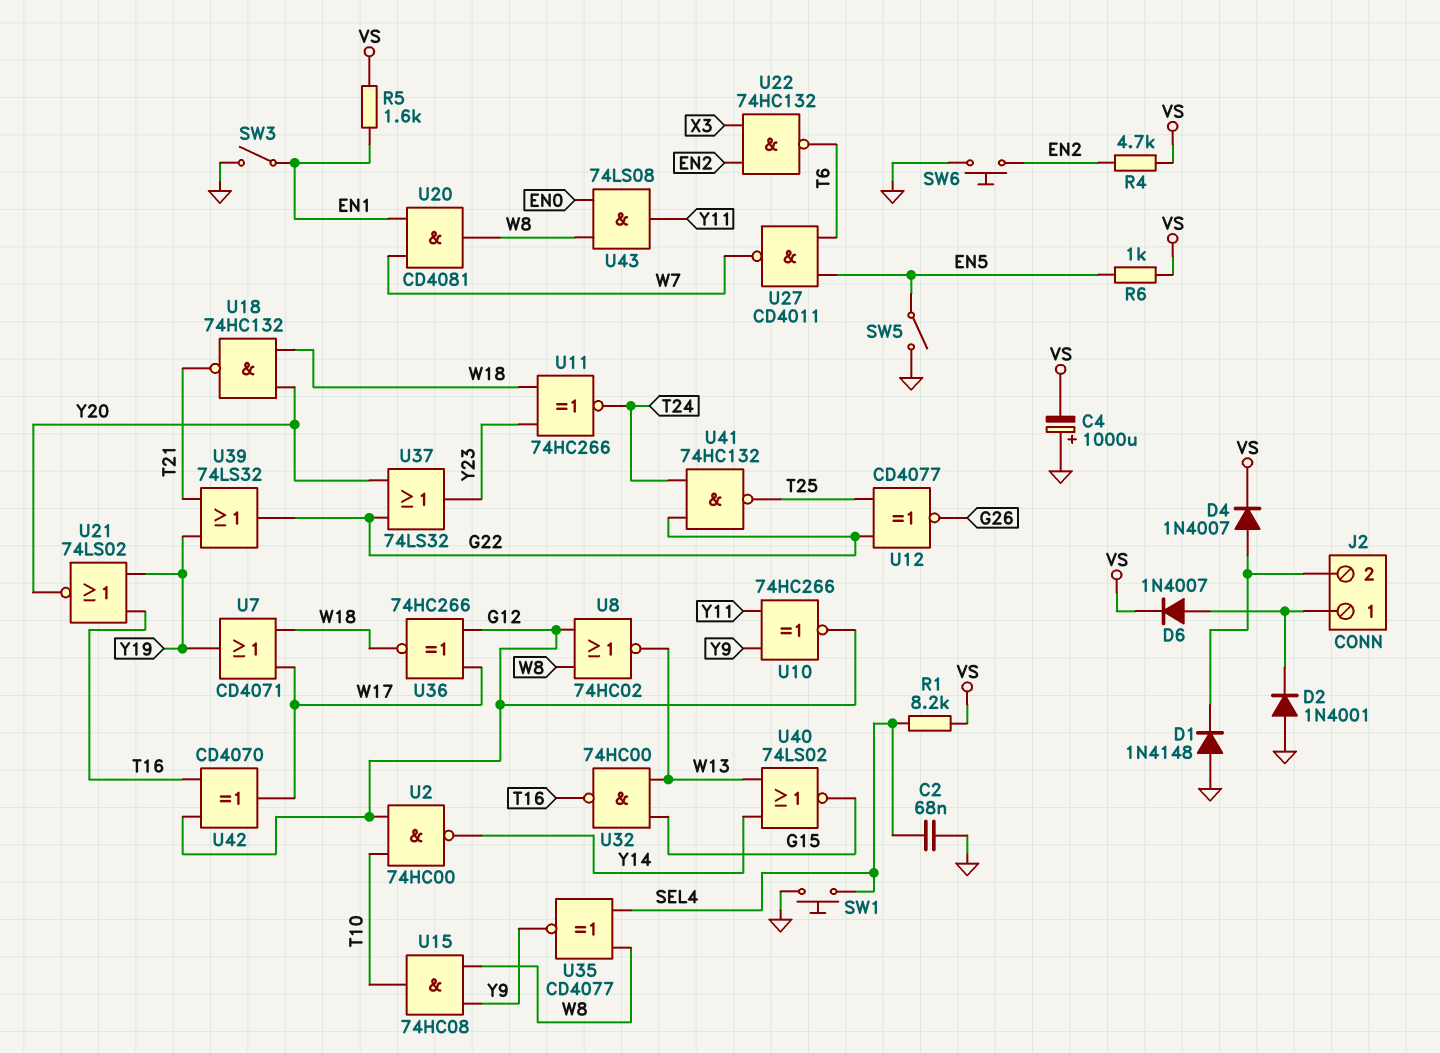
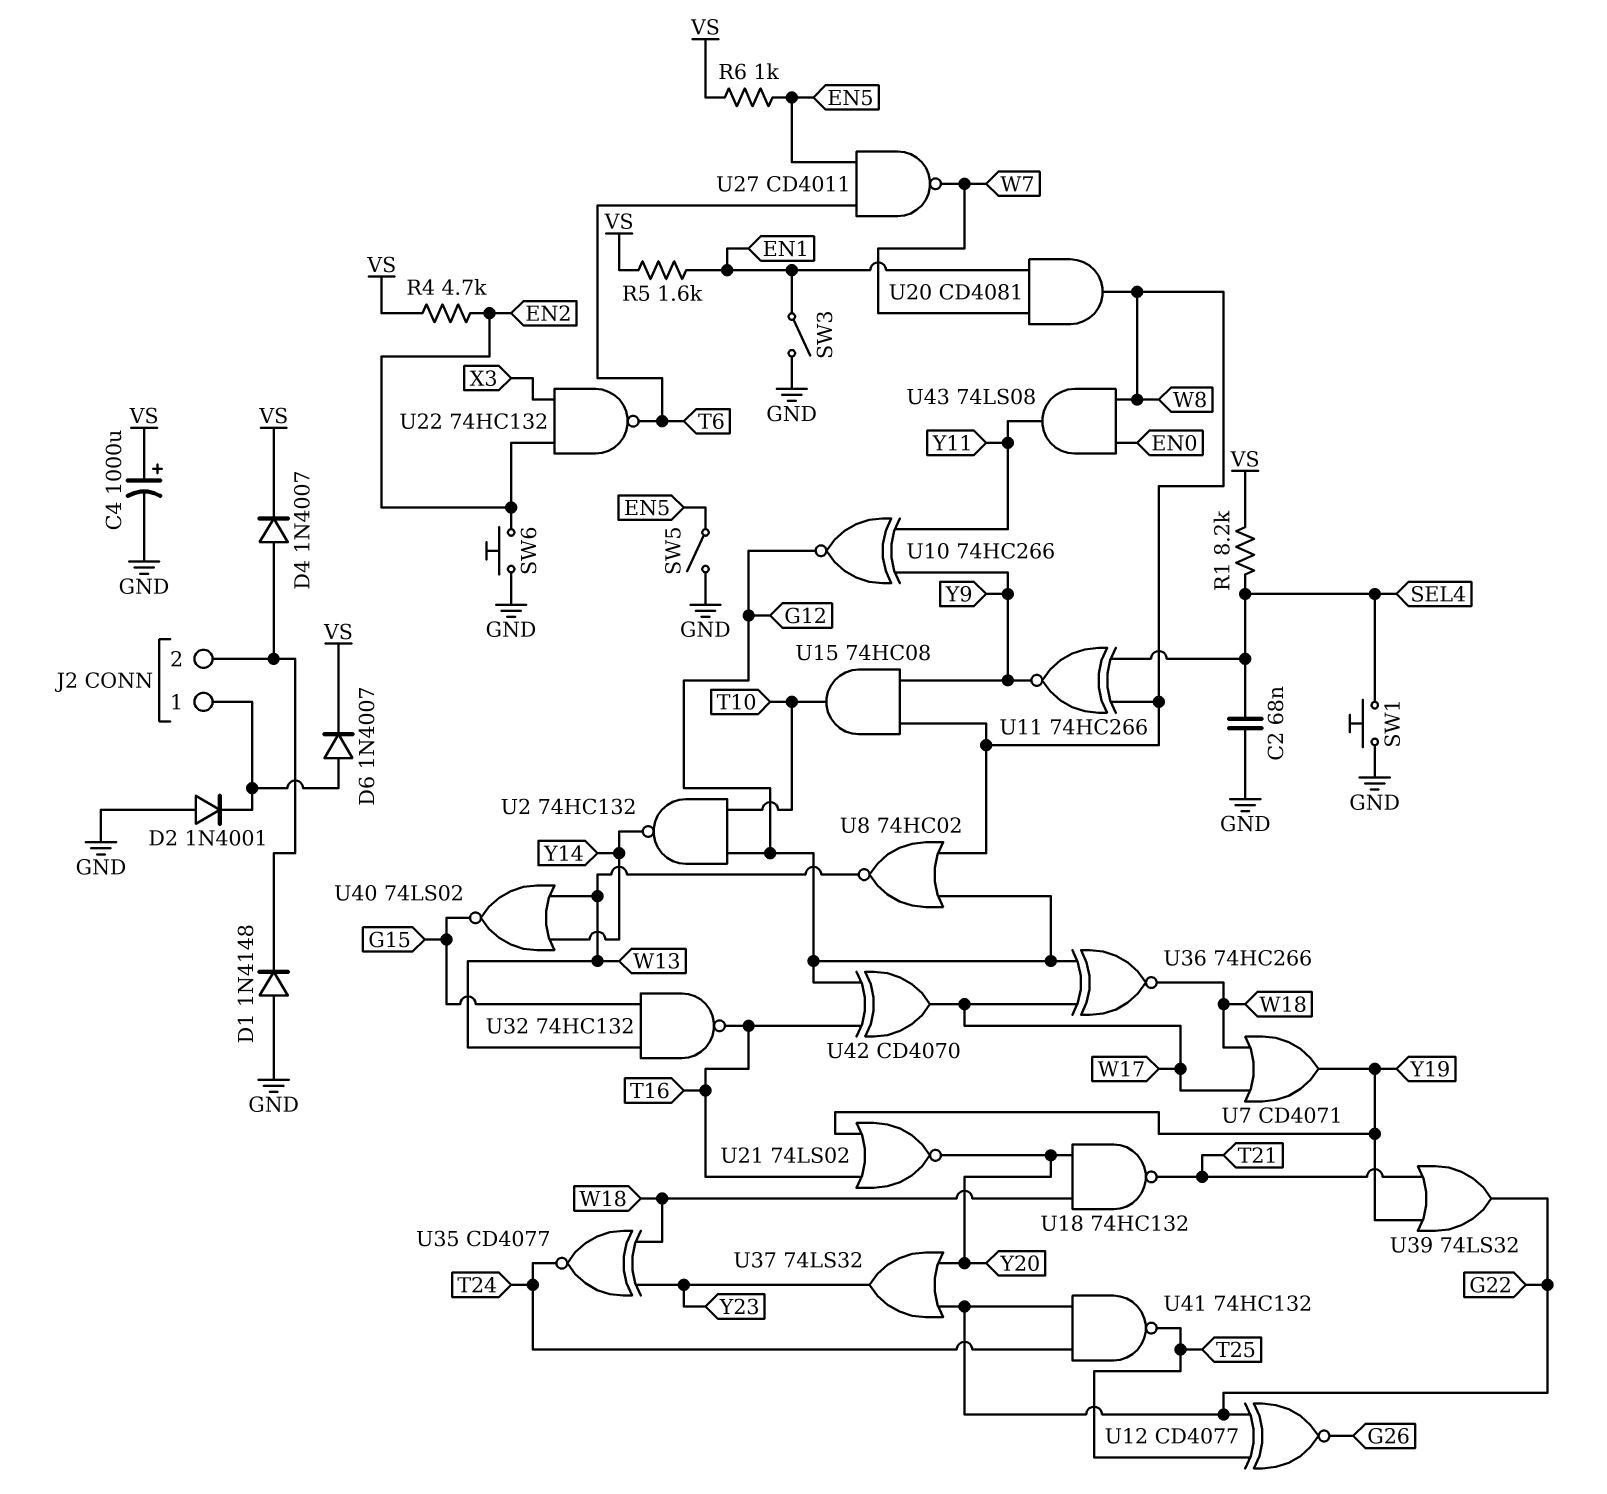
C4: 1000uF (plus GND, minus VS) -> 1000uF (plus VS, minus GND)
U2: NAND 74HC00 (in G12, in T10, out Y14) -> NAND 74HC132 (in G12, in T10, out Y14)
U11: XNOR 74HC266 (in W18, in Y23, out T24) -> XNOR 74HC266 (in SEL4, in W8, out Y9)
U32: NAND 74HC00 (in G15, in W13, out T16) -> NAND 74HC132 (in G15, in W13, out T16)
U35: XNOR CD4077 (in SEL4, in W8, out Y9) -> XNOR CD4077 (in W18, in Y23, out T24)

